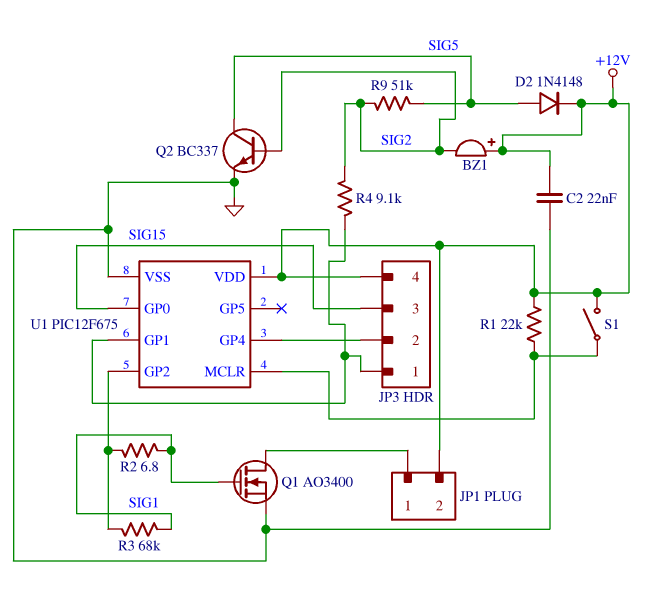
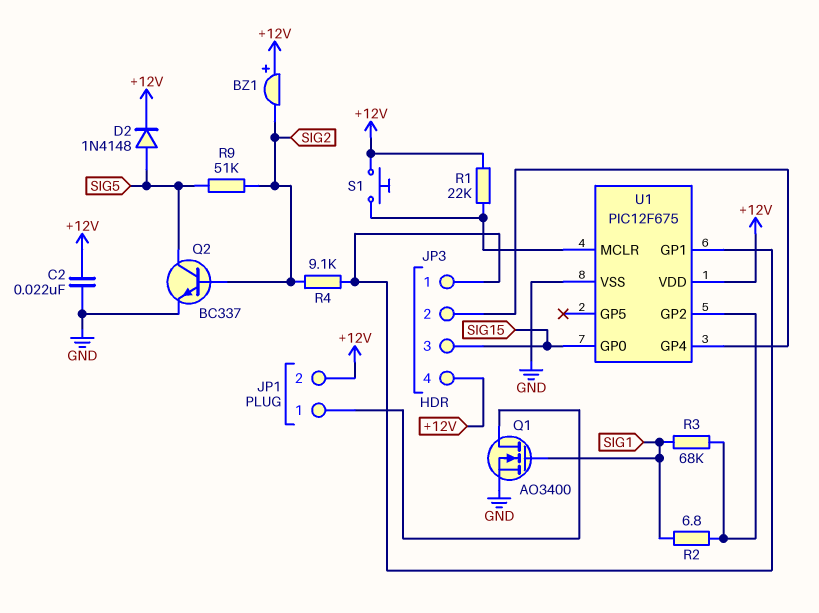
S1: switch (+12V, U1/MCLR) -> button (+12V, U1/MCLR)

